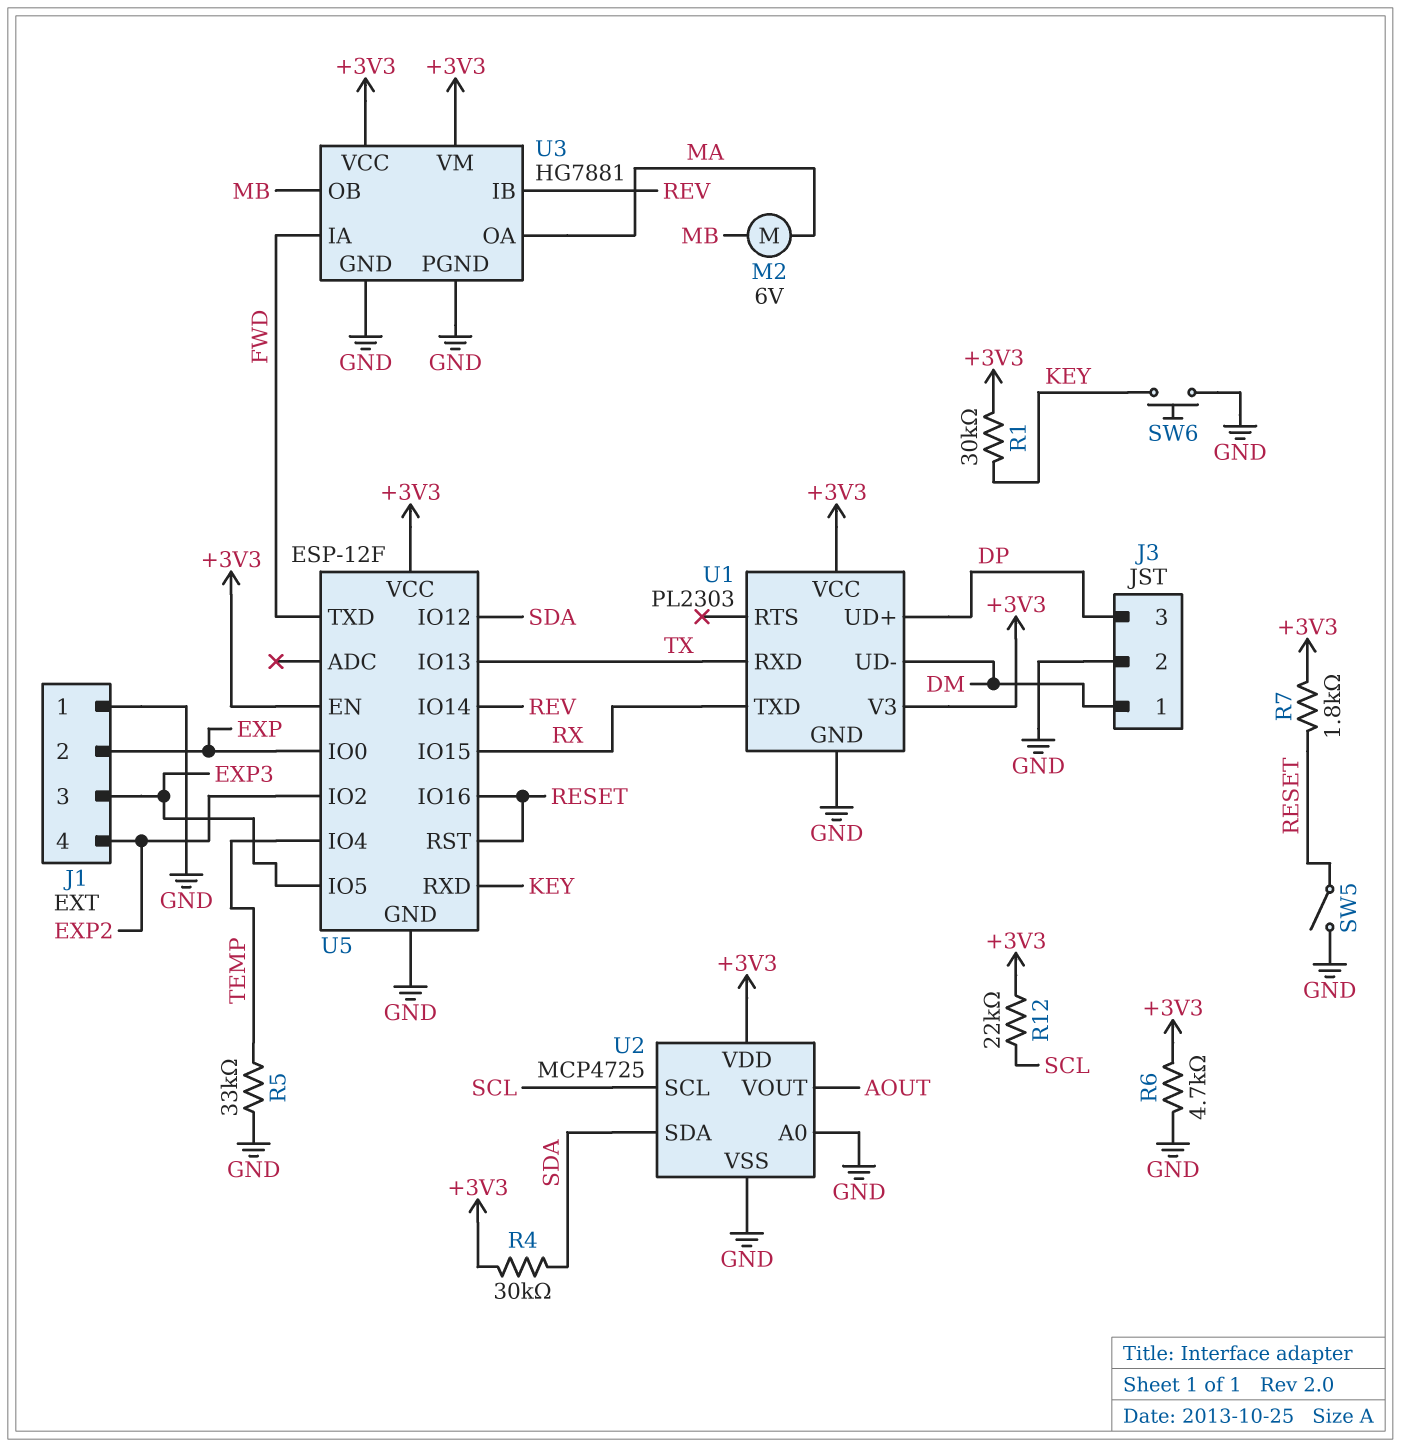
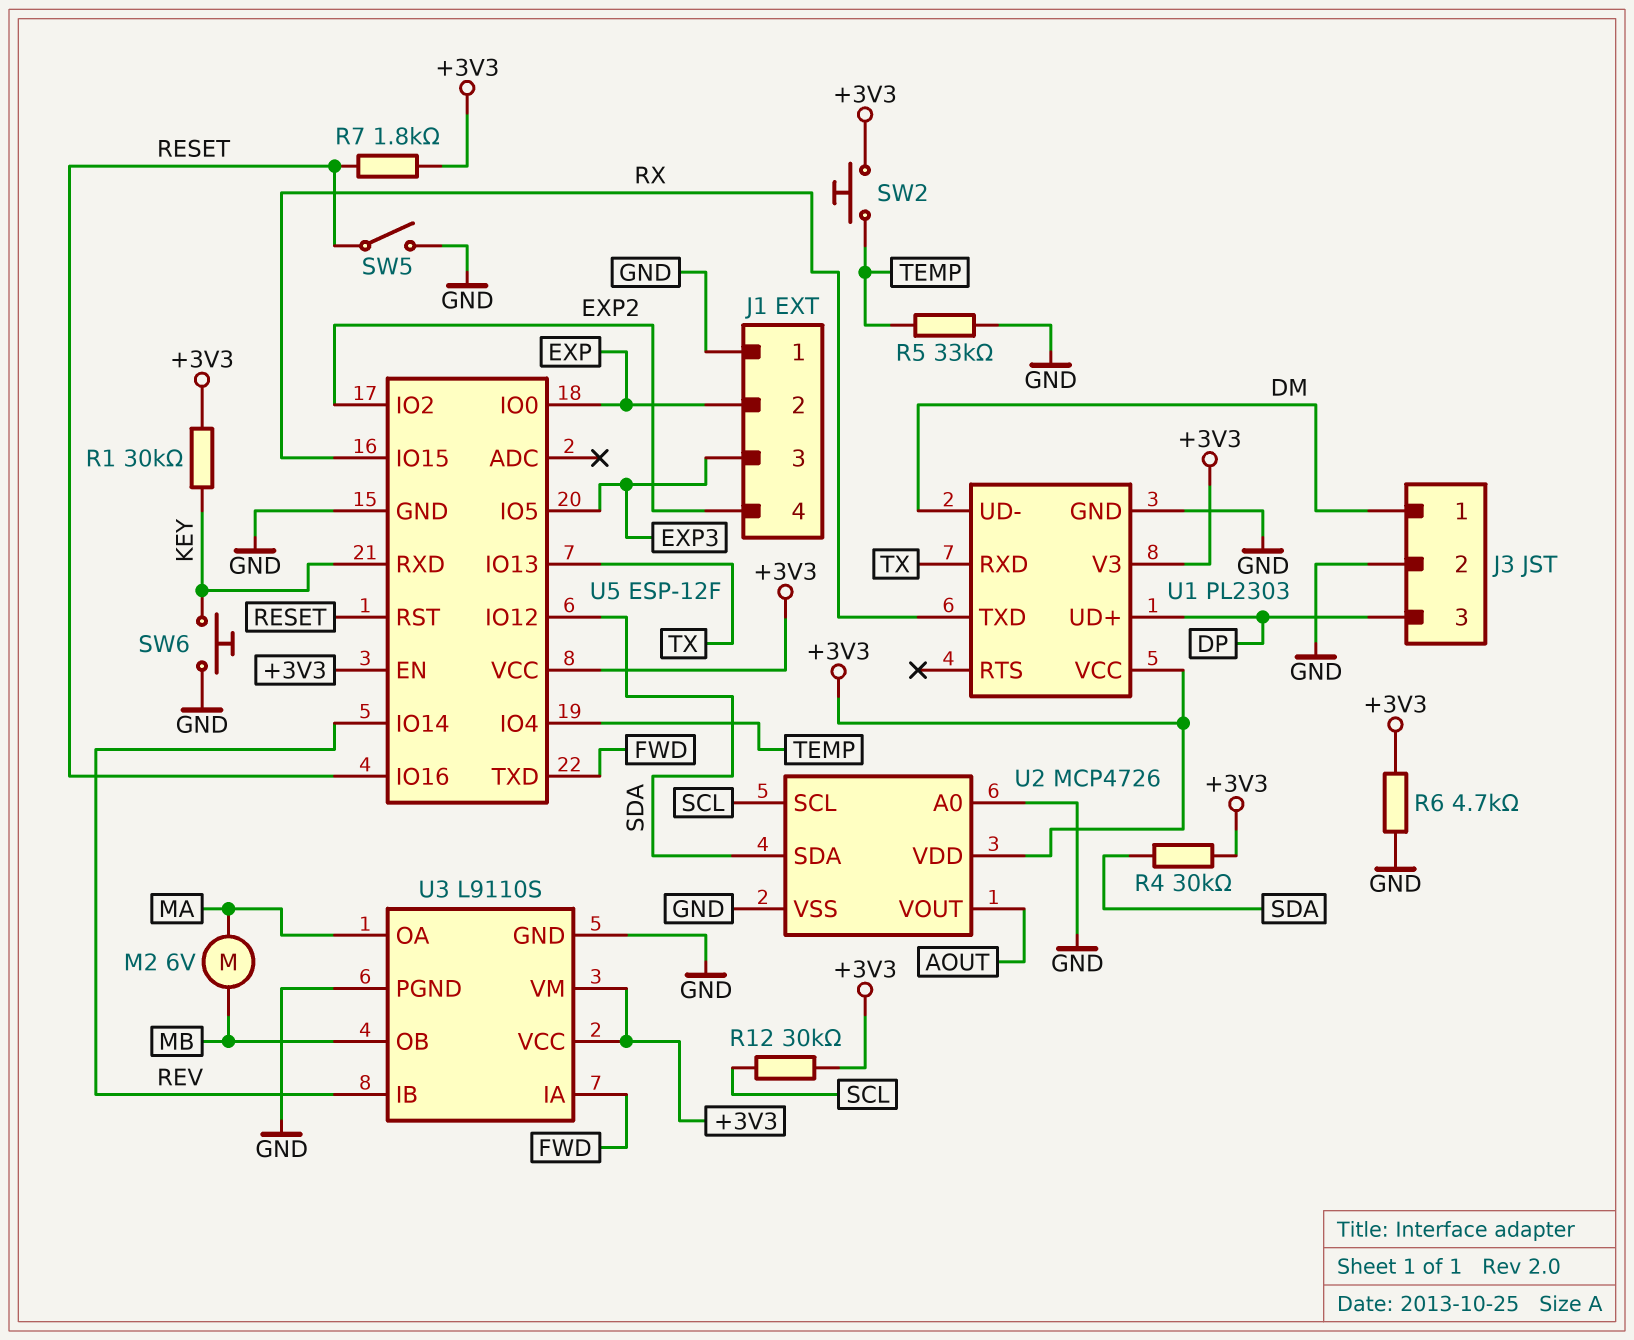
R12: 22k (+3V3, SCL) -> 30k (+3V3, SCL)
SW2: none -> button (+3V3, TEMP)
U2: MCP4725 -> MCP4726
U3: HG7881 -> L9110S

